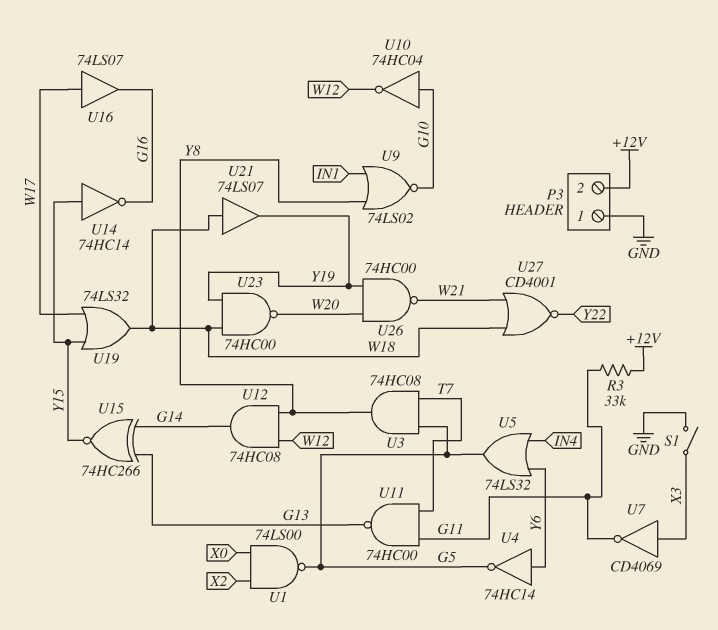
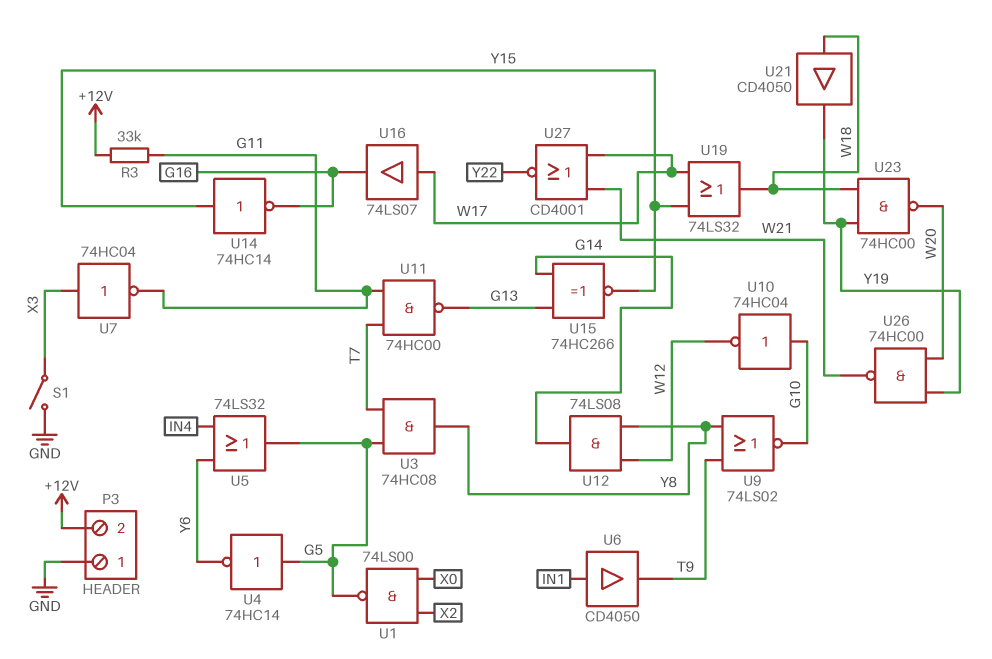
U4: NOT 74HC14 (in Y6, out G5) -> NOT 74HC14 (in G5, out Y6)
U6: none -> buffer CD4050 (in IN1, out T9)
U7: NOT CD4069 (in X3, out G11) -> NOT 74HC04 (in X3, out G11)
U9: NOR 74LS02 (in IN1, in Y8, out G10) -> NOR 74LS02 (in T9, in Y8, out G10)
U12: AND 74HC08 (in W12, in Y8, out G14) -> AND 74LS08 (in W12, in Y8, out G14)
U21: buffer 74LS07 (in W18, out Y19) -> buffer CD4050 (in W18, out Y19)
U27: NOR CD4001 (in W18, in W21, out Y22) -> NOR CD4001 (in W17, in W21, out Y22)

